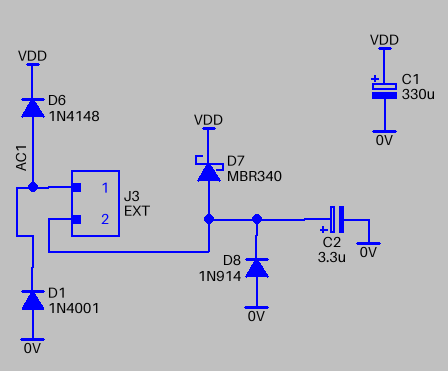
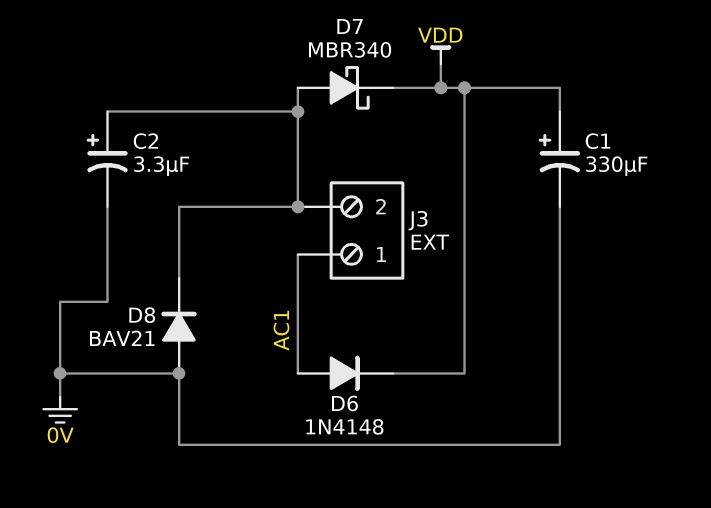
D1: diode 1N4001 (A 0V, K AC1) -> none
D8: diode 1N914 (A 0V, K J3/2) -> diode BAV21 (A 0V, K J3/2)

